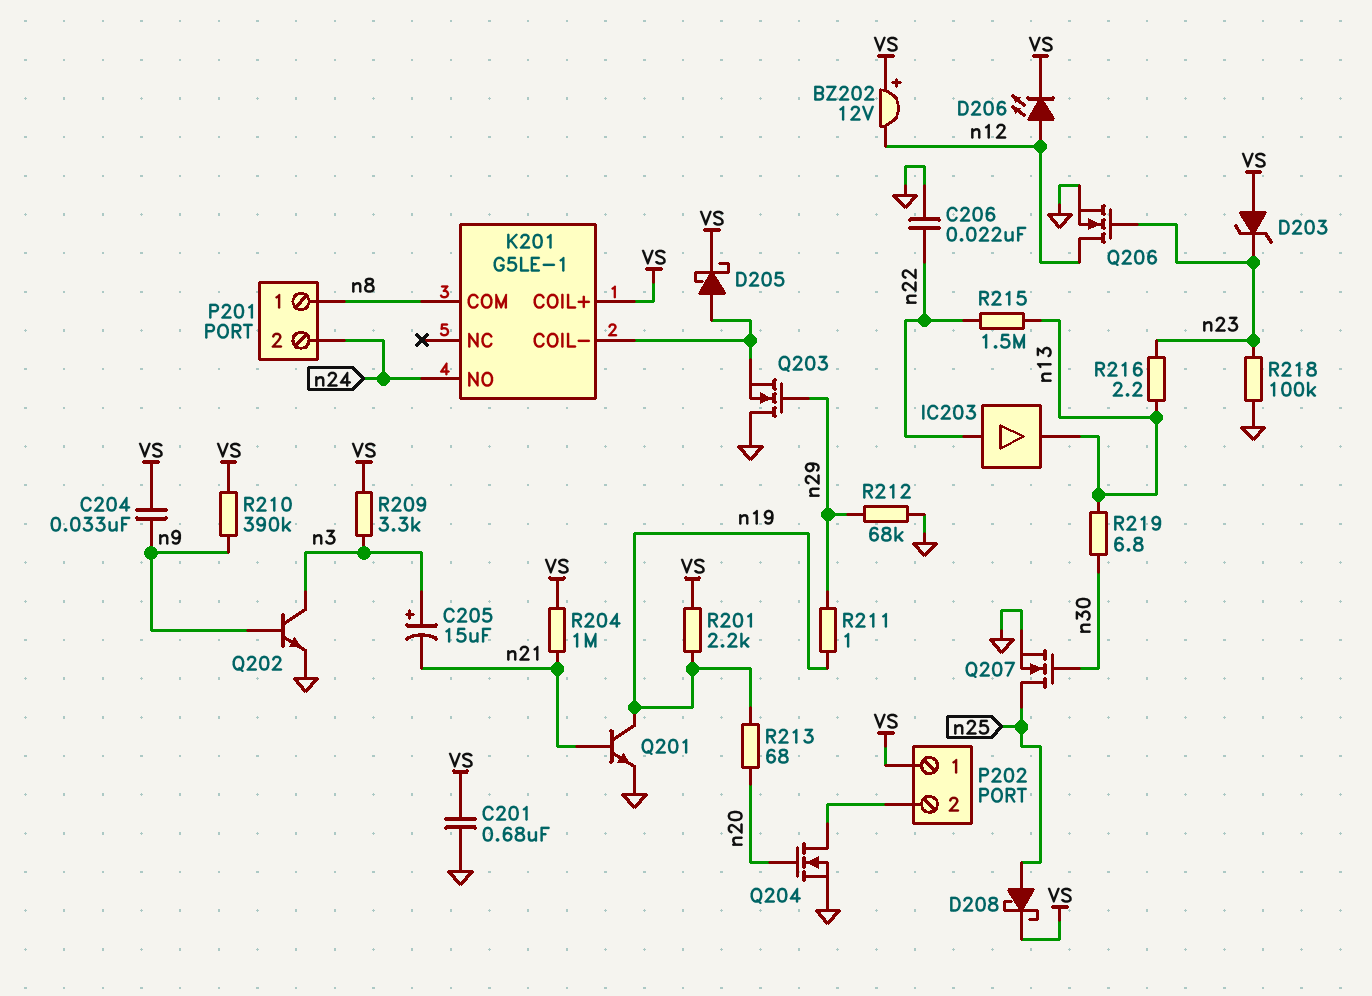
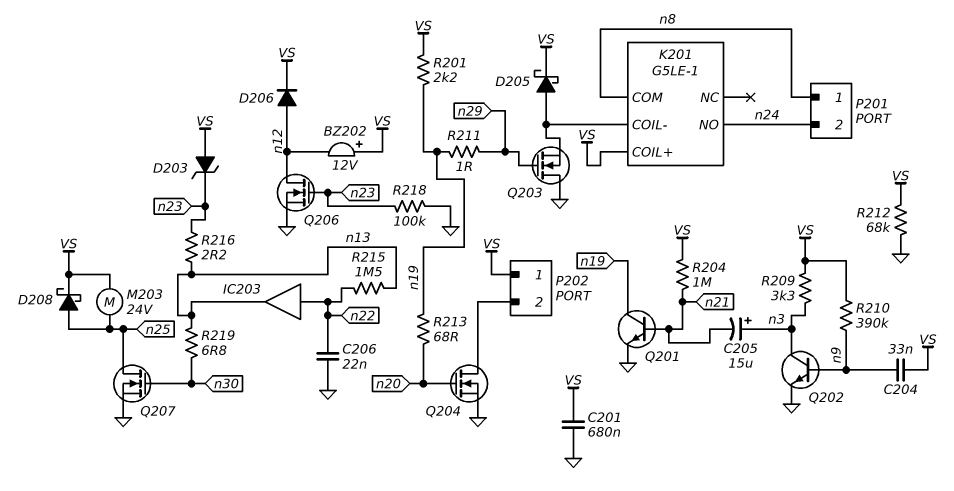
D206: LED (A n12, K VS) -> diode (A n12, K VS)
M203: none -> motor 24V (VS, n25)
R212: 68k (GND, n29) -> 68k (GND, VS)

